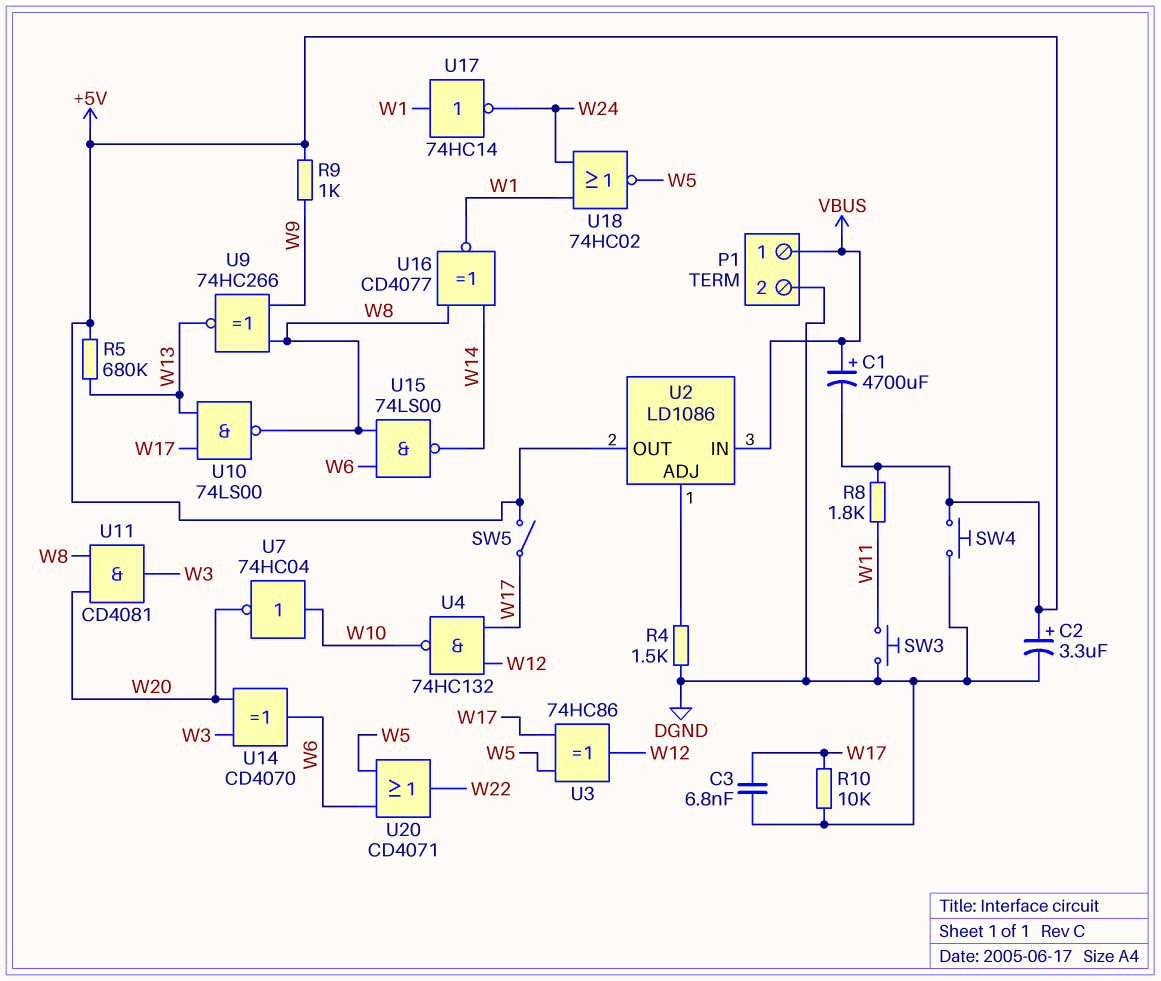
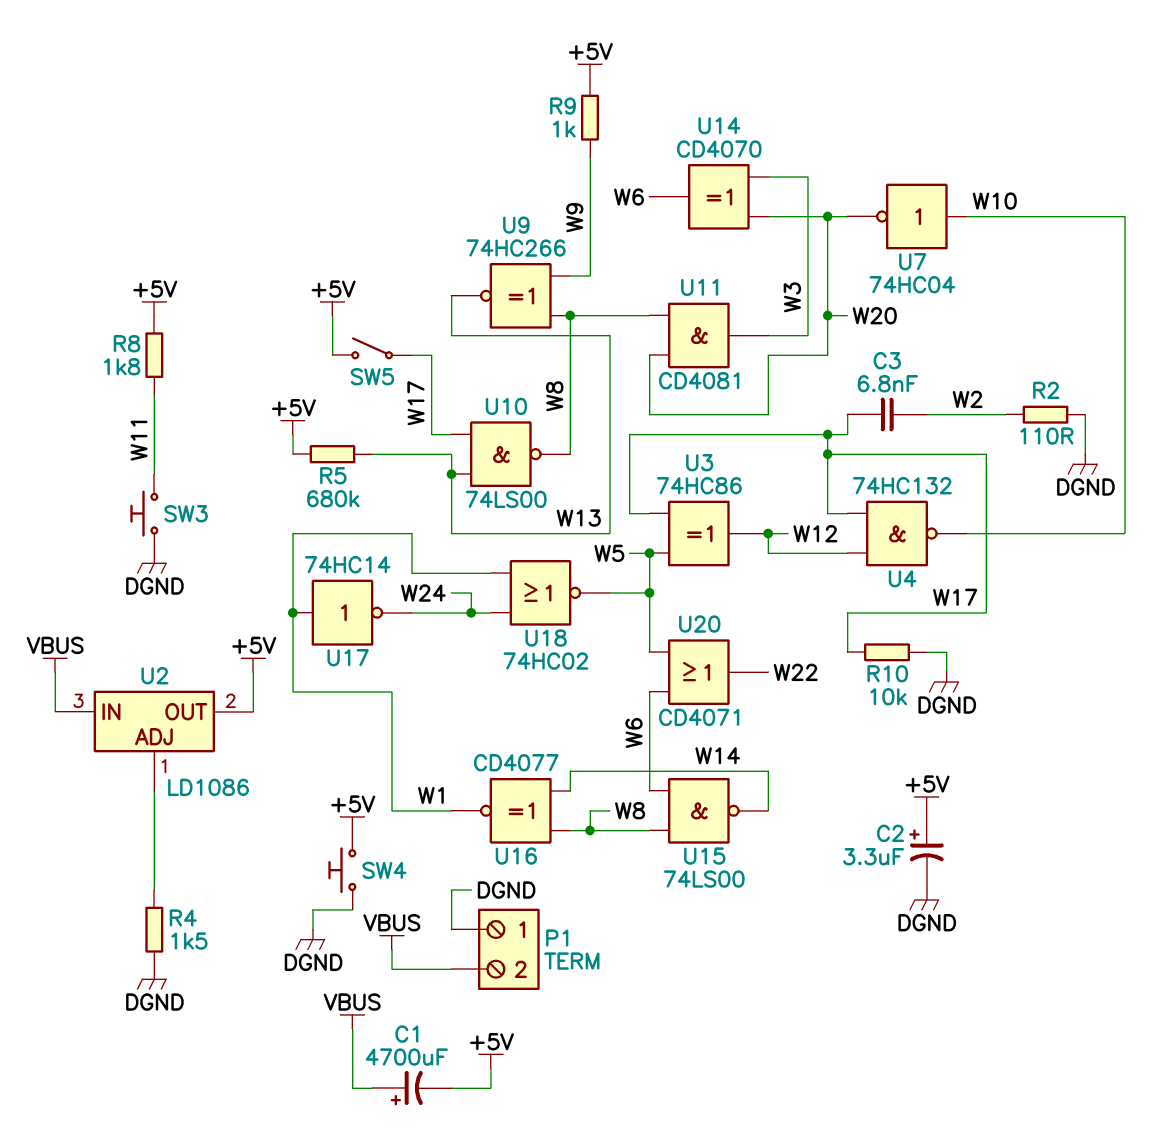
C3: 6.8nF (DGND, W17) -> 6.8nF (W2, W17)
P1 pin 1: VBUS -> DGND
P1 pin 2: DGND -> VBUS
R2: none -> 110 (DGND, W2)

